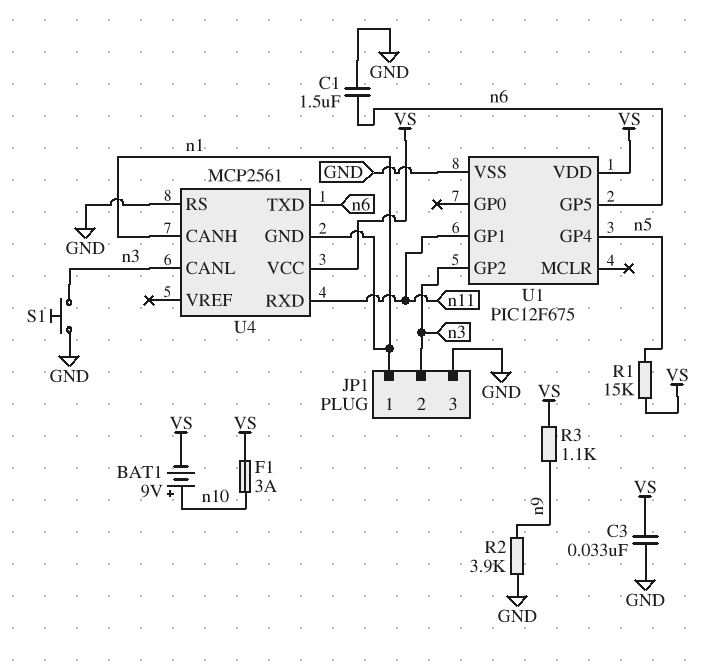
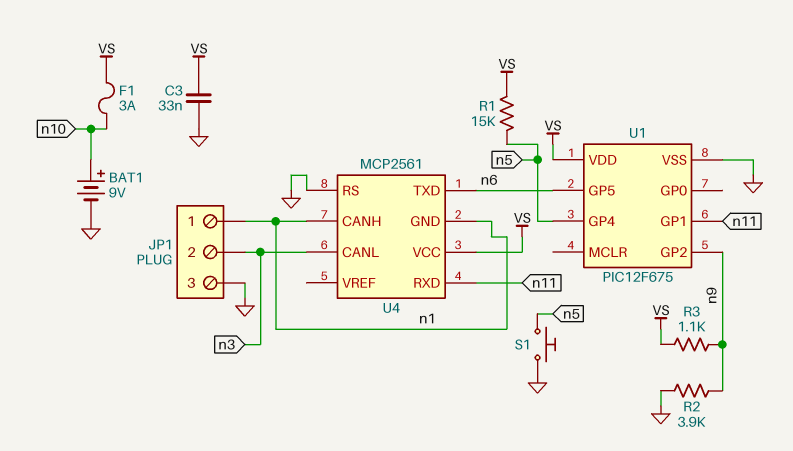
BAT1: 9V (plus n10, minus VS) -> 9V (plus n10, minus GND)
C1: 1.5uF (GND, n6) -> none
S1: button (GND, n3) -> button (GND, n5)
U1 pin GP2: n3 -> n9

